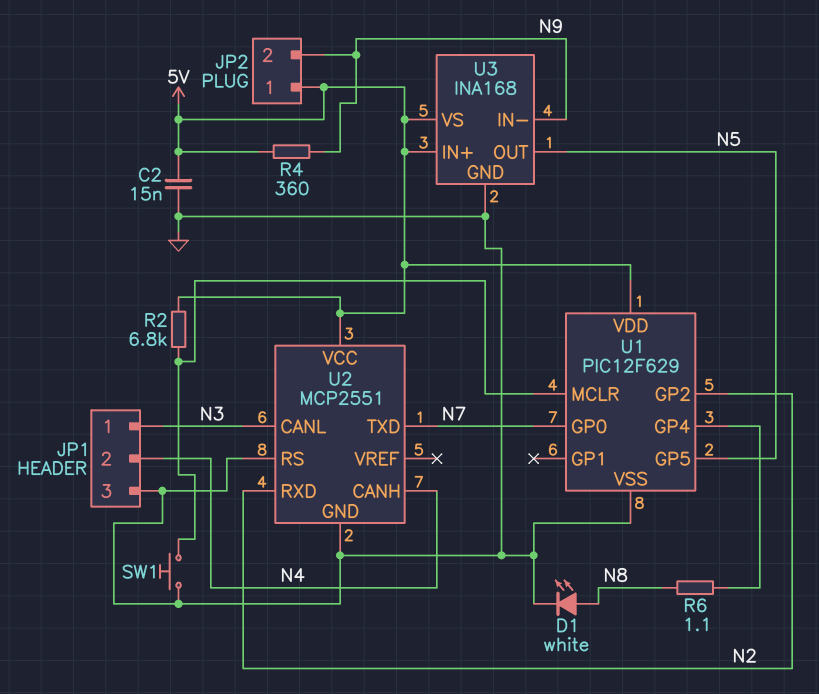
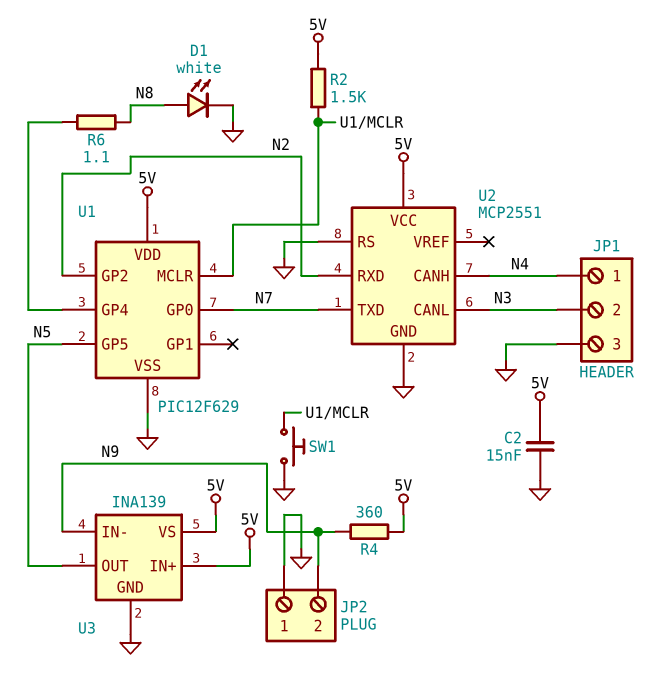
JP1 pin 1: N3 -> N4
JP1 pin 2: N4 -> N3
JP2 pin 1: 5V -> GND
R2: 6.8k (5V, U1/MCLR) -> 1.5k (5V, U1/MCLR)
U3: INA168 -> INA139

